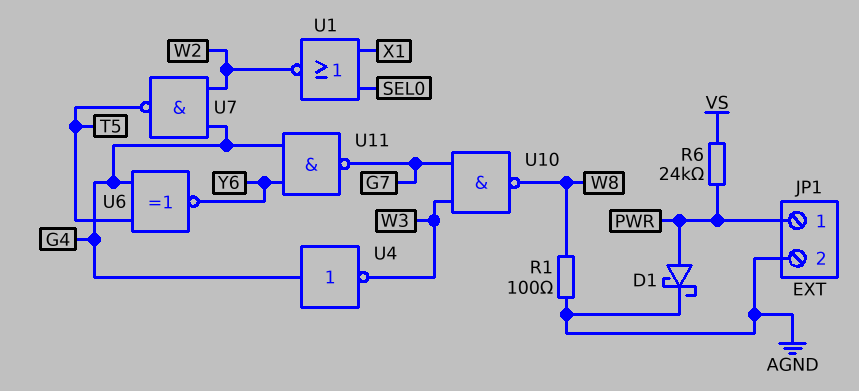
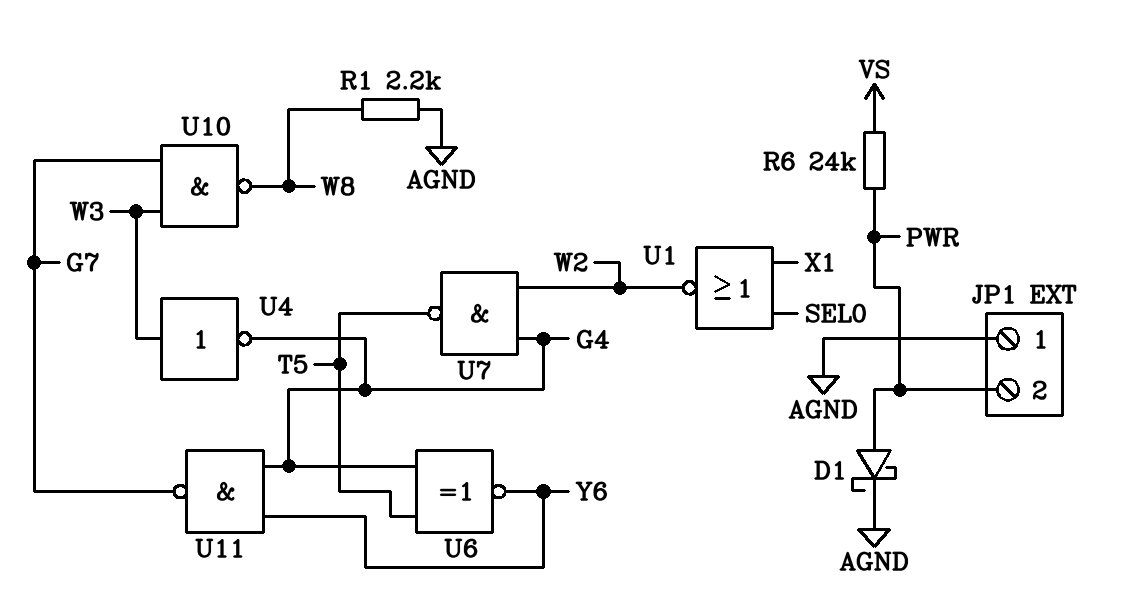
JP1 pin 1: PWR -> AGND
JP1 pin 2: AGND -> PWR
R1: 100 (AGND, W8) -> 2.2k (AGND, W8)
U4: NOT (in G4, out W3) -> NOT (in W3, out G4)

